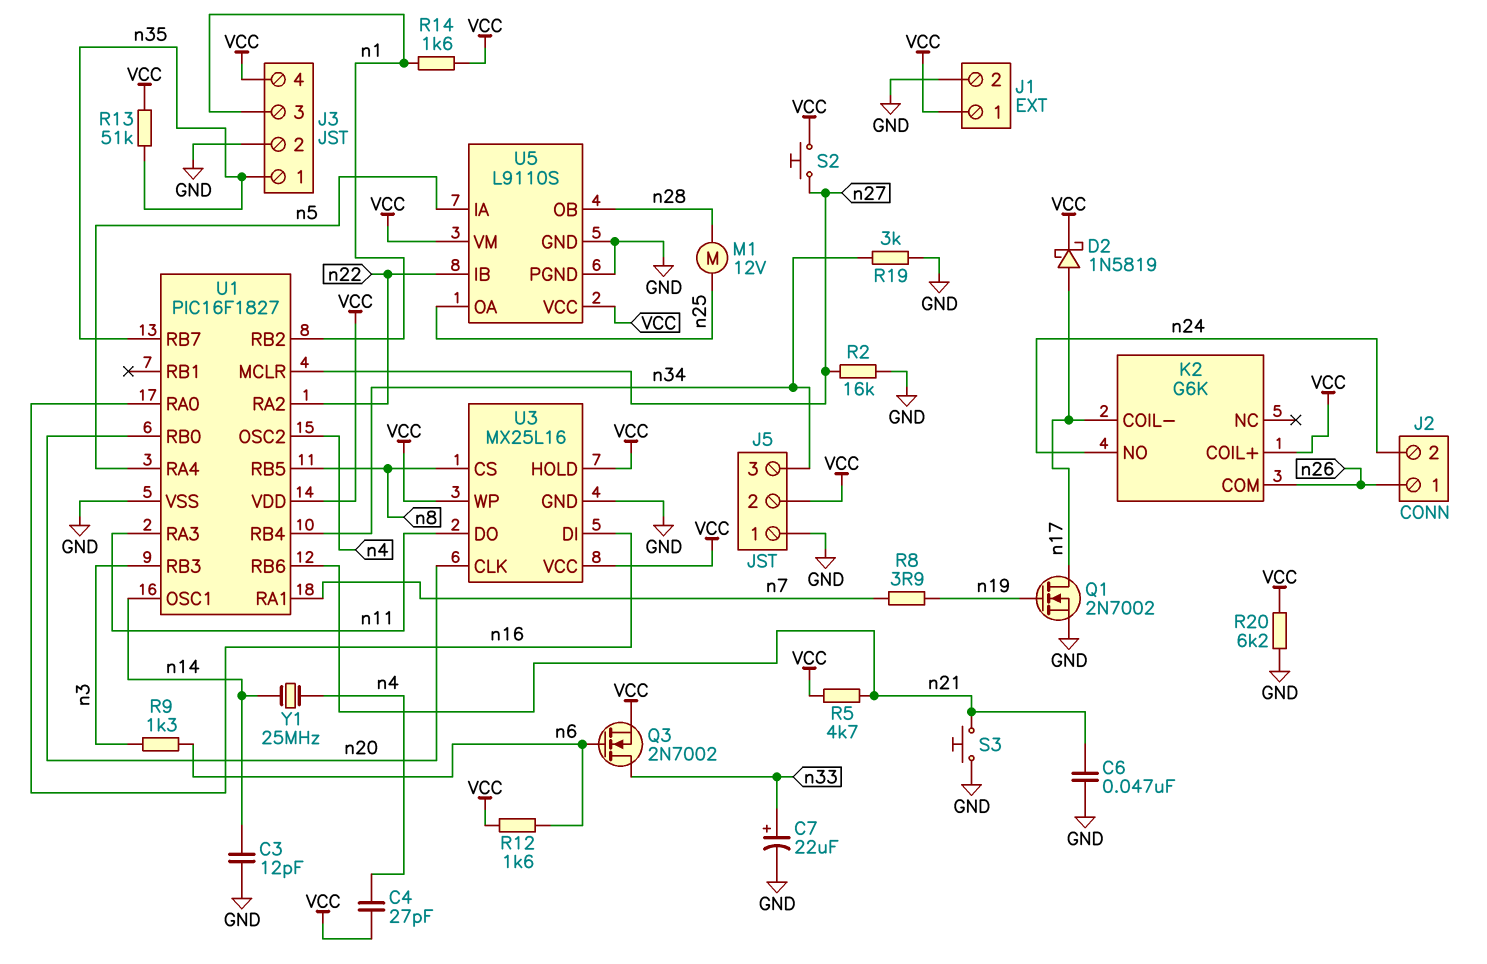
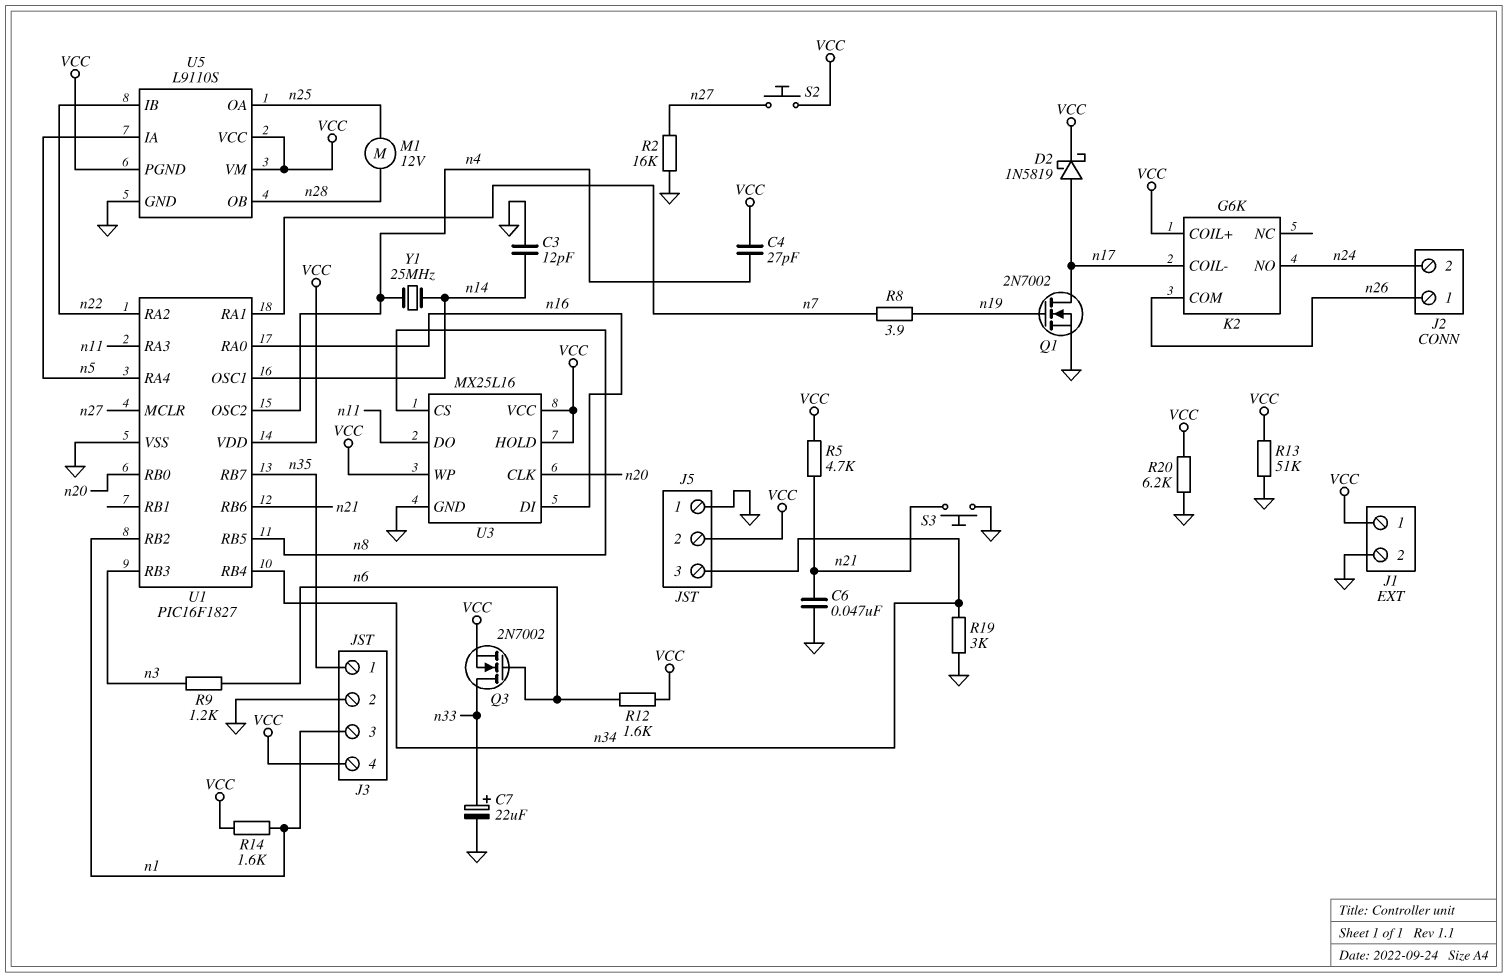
R9: 1.3k (n3, n6) -> 1.2k (n3, n6)
R13: 51k (VCC, n35) -> 51k (GND, VCC)
U5 pin PGND: GND -> VCC

